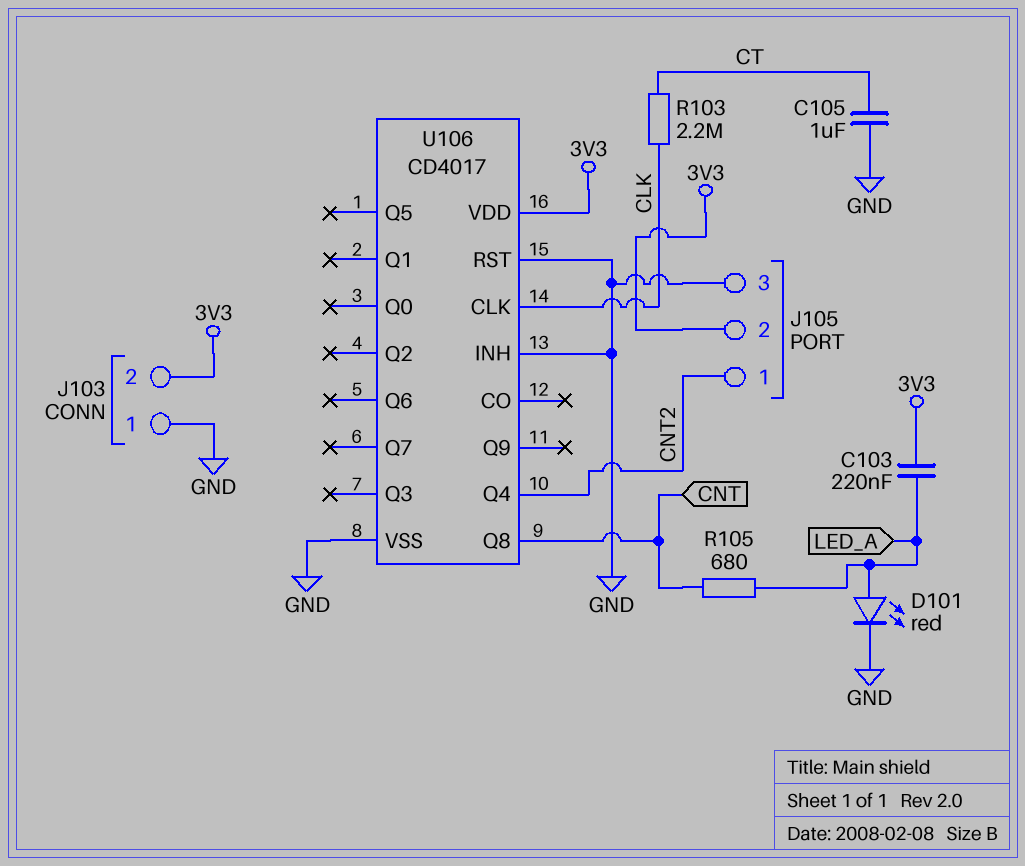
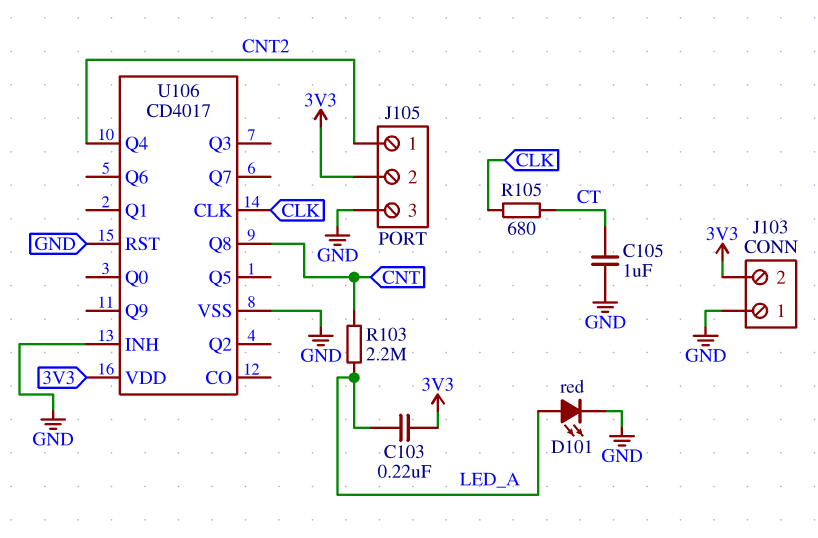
R103: 2.2M (CLK, CT) -> 2.2M (CNT, LED_A)
R105: 680 (CNT, LED_A) -> 680 (CLK, CT)

